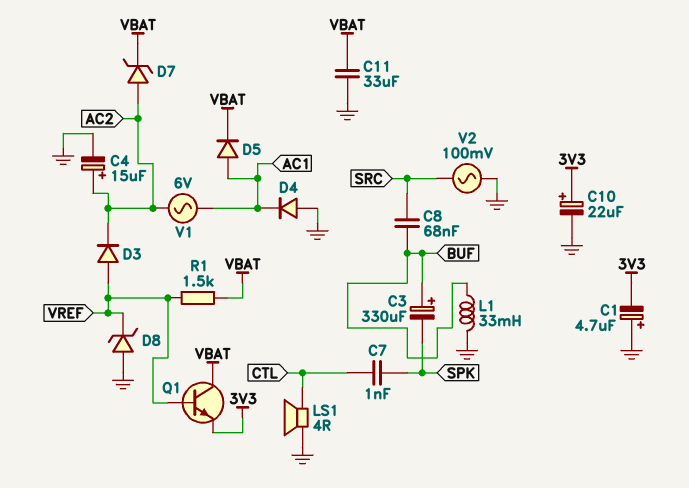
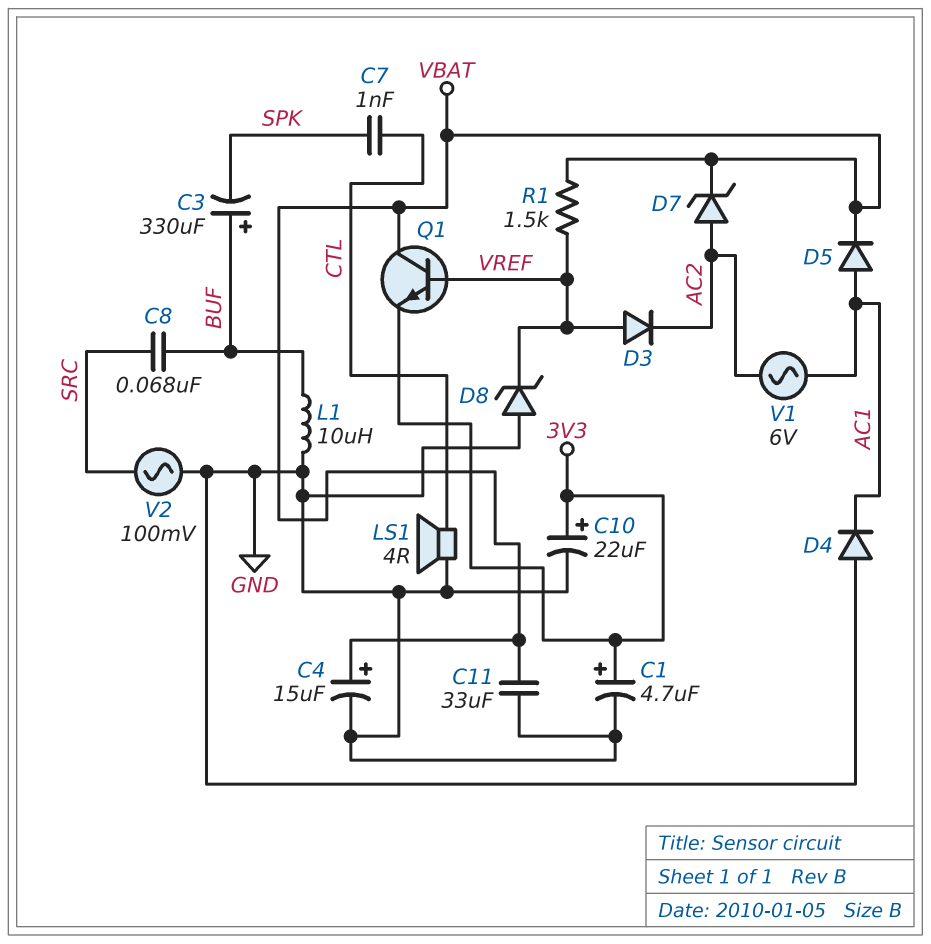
C1: 4.7uF (plus GND, minus 3V3) -> 4.7uF (plus 3V3, minus GND)
C4: 15uF (plus AC2, minus GND) -> 15uF (plus VBAT, minus GND)
L1: 33mH (BUF, GND) -> 10uH (BUF, GND)

